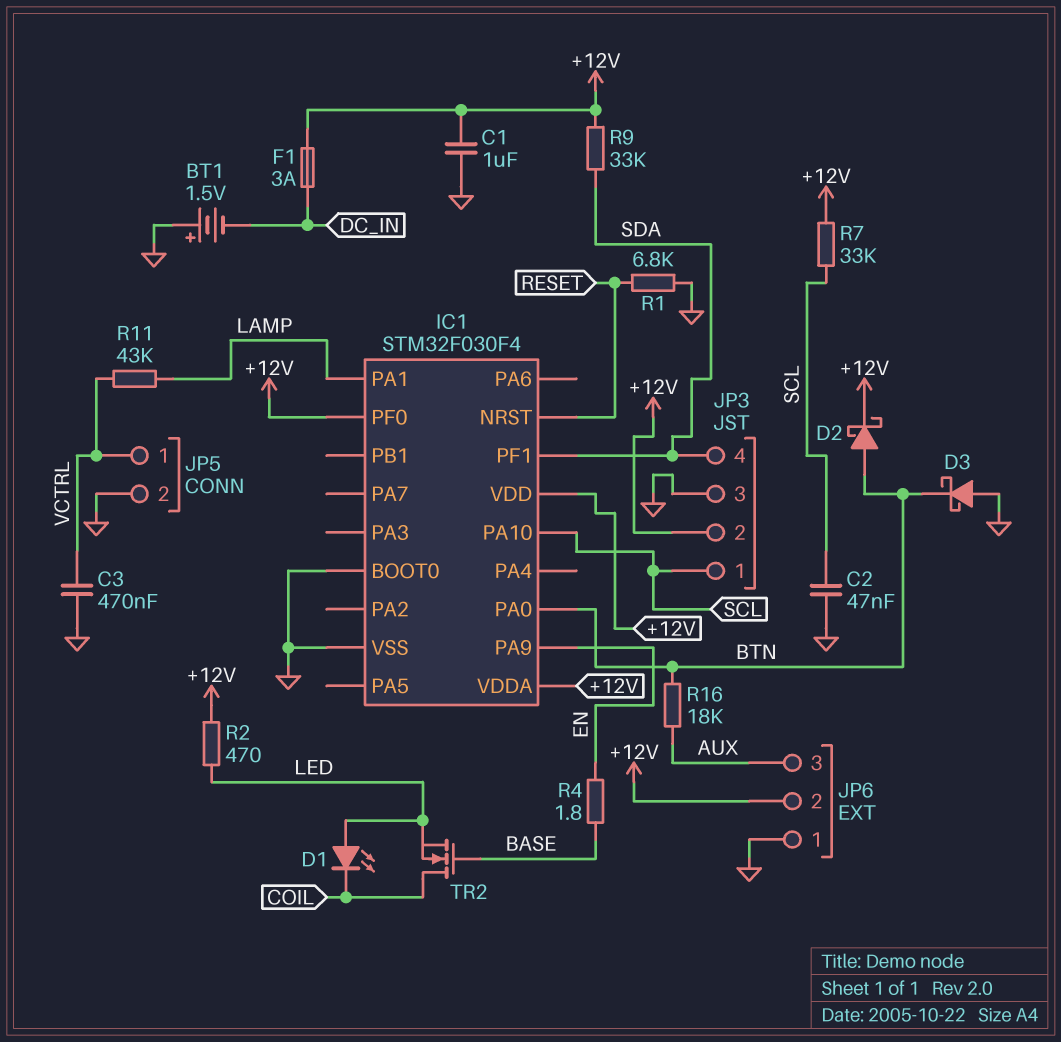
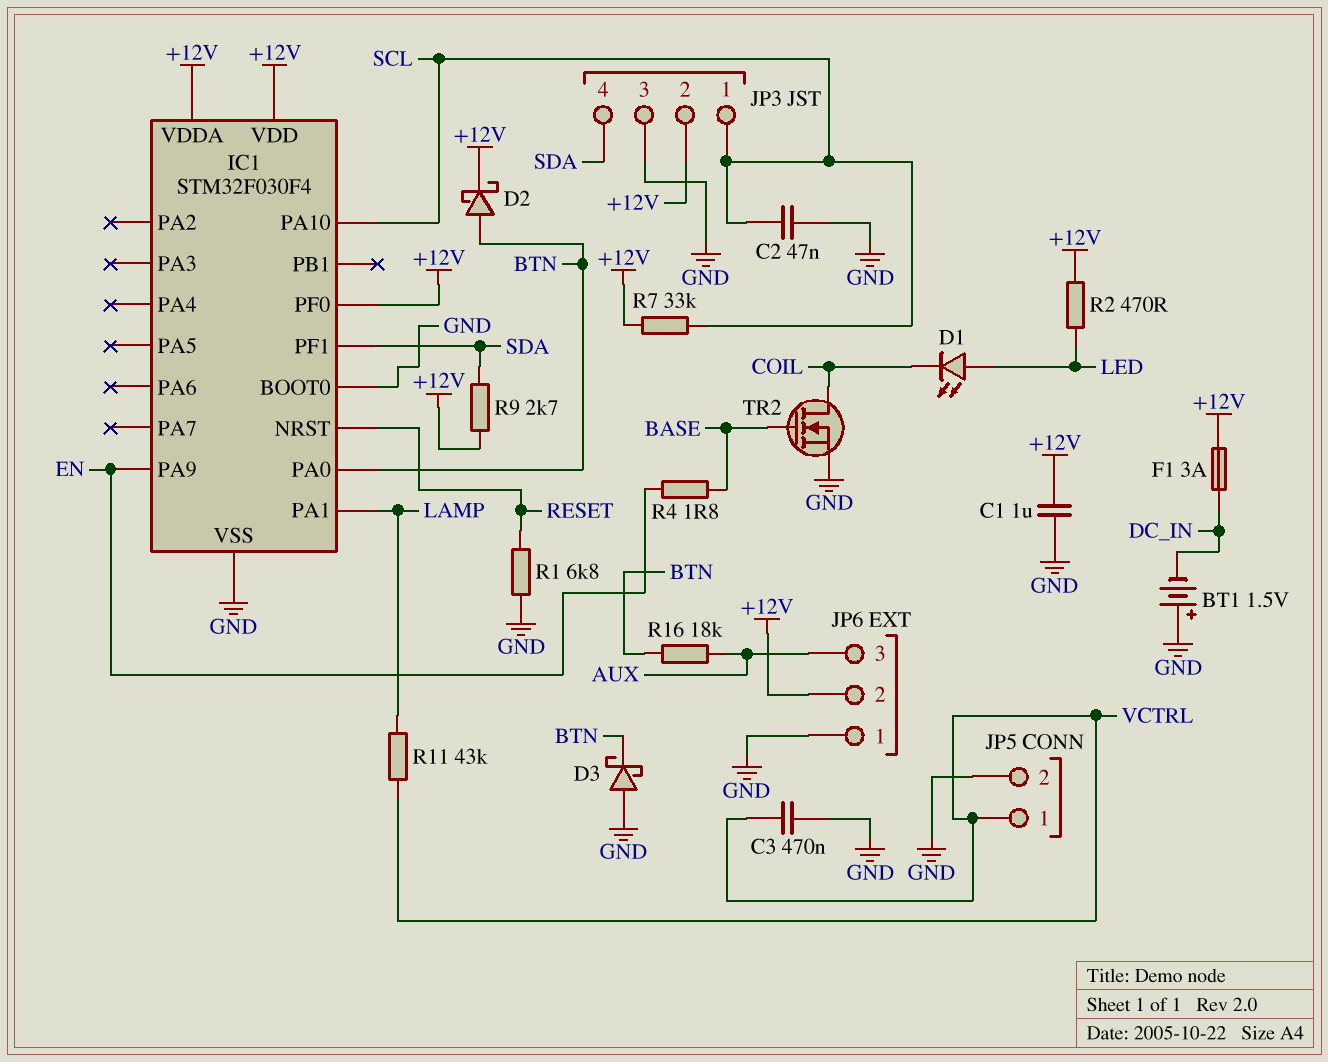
R9: 33k (+12V, SDA) -> 2.7k (+12V, SDA)
TR2: NMOS (G BASE, D COIL, S LED) -> NMOS (G BASE, D COIL, S GND)

